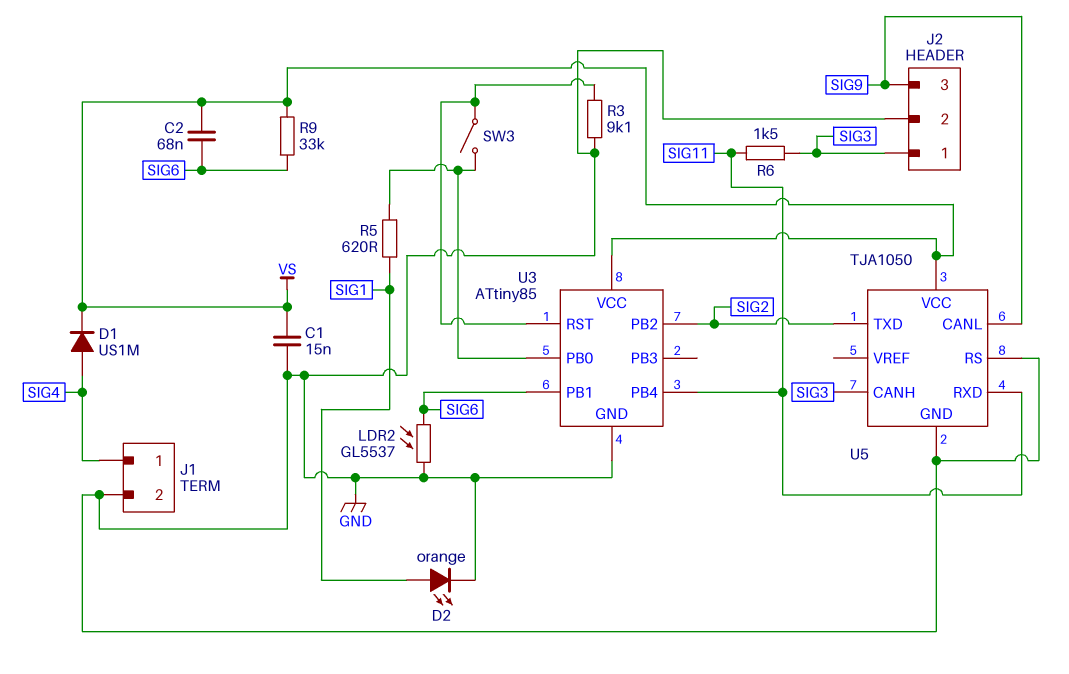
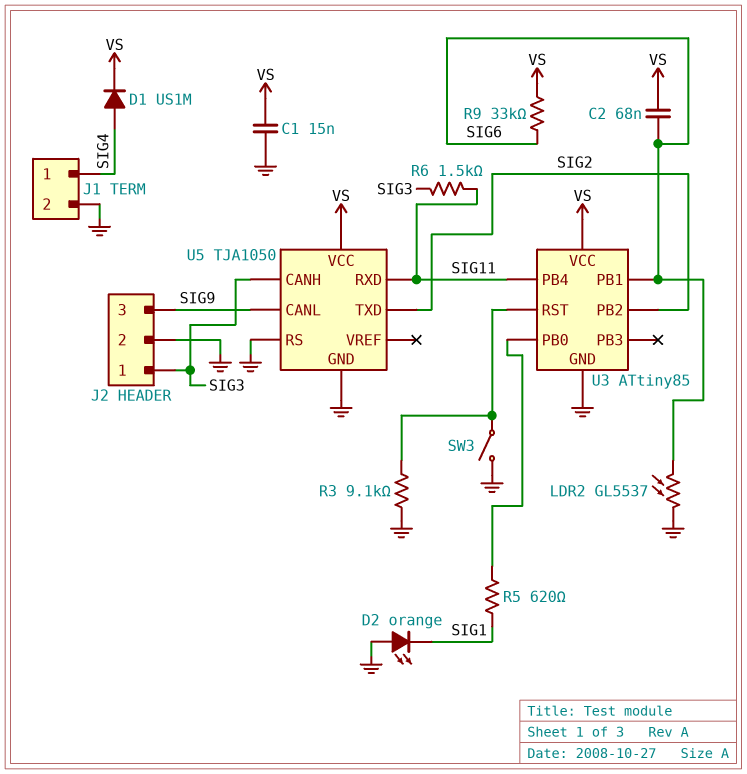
D2: LED orange (A SIG1, K GND) -> LED orange (A GND, K SIG1)
SW3: switch (U3/PB0, U3/RST) -> switch (GND, U3/RST)

